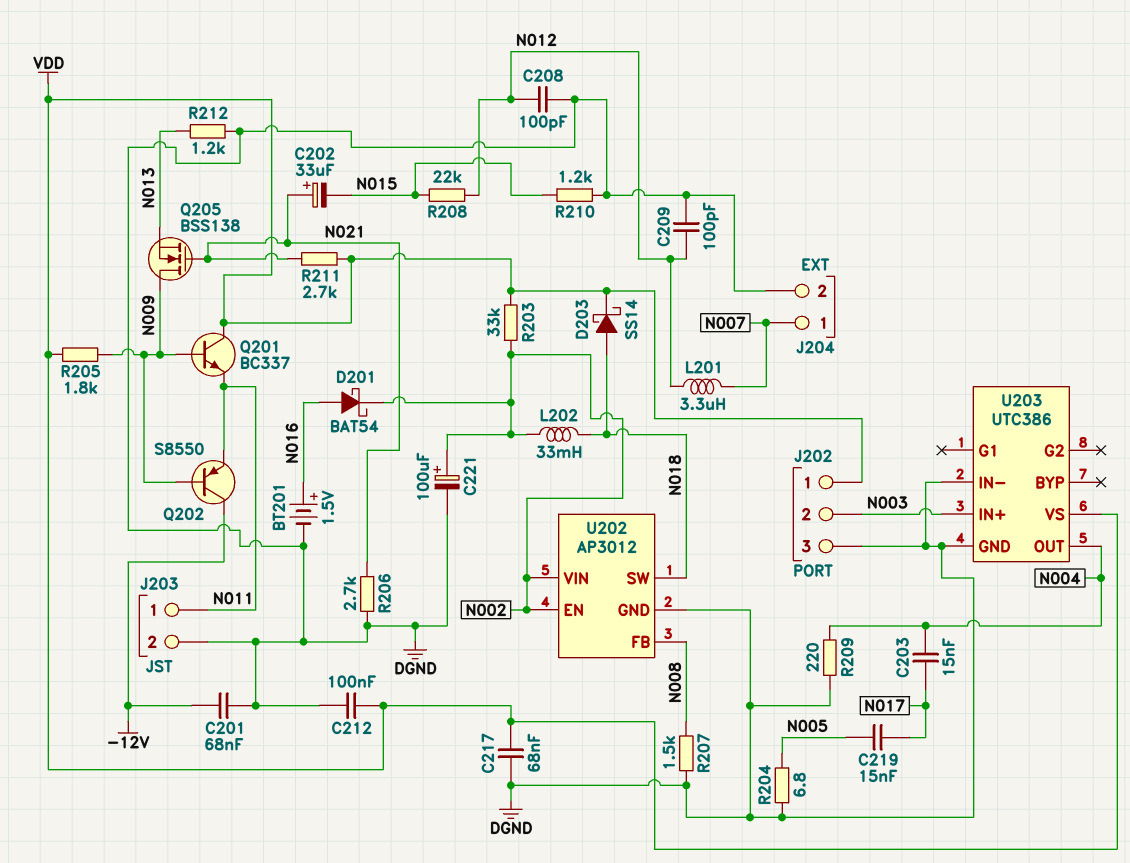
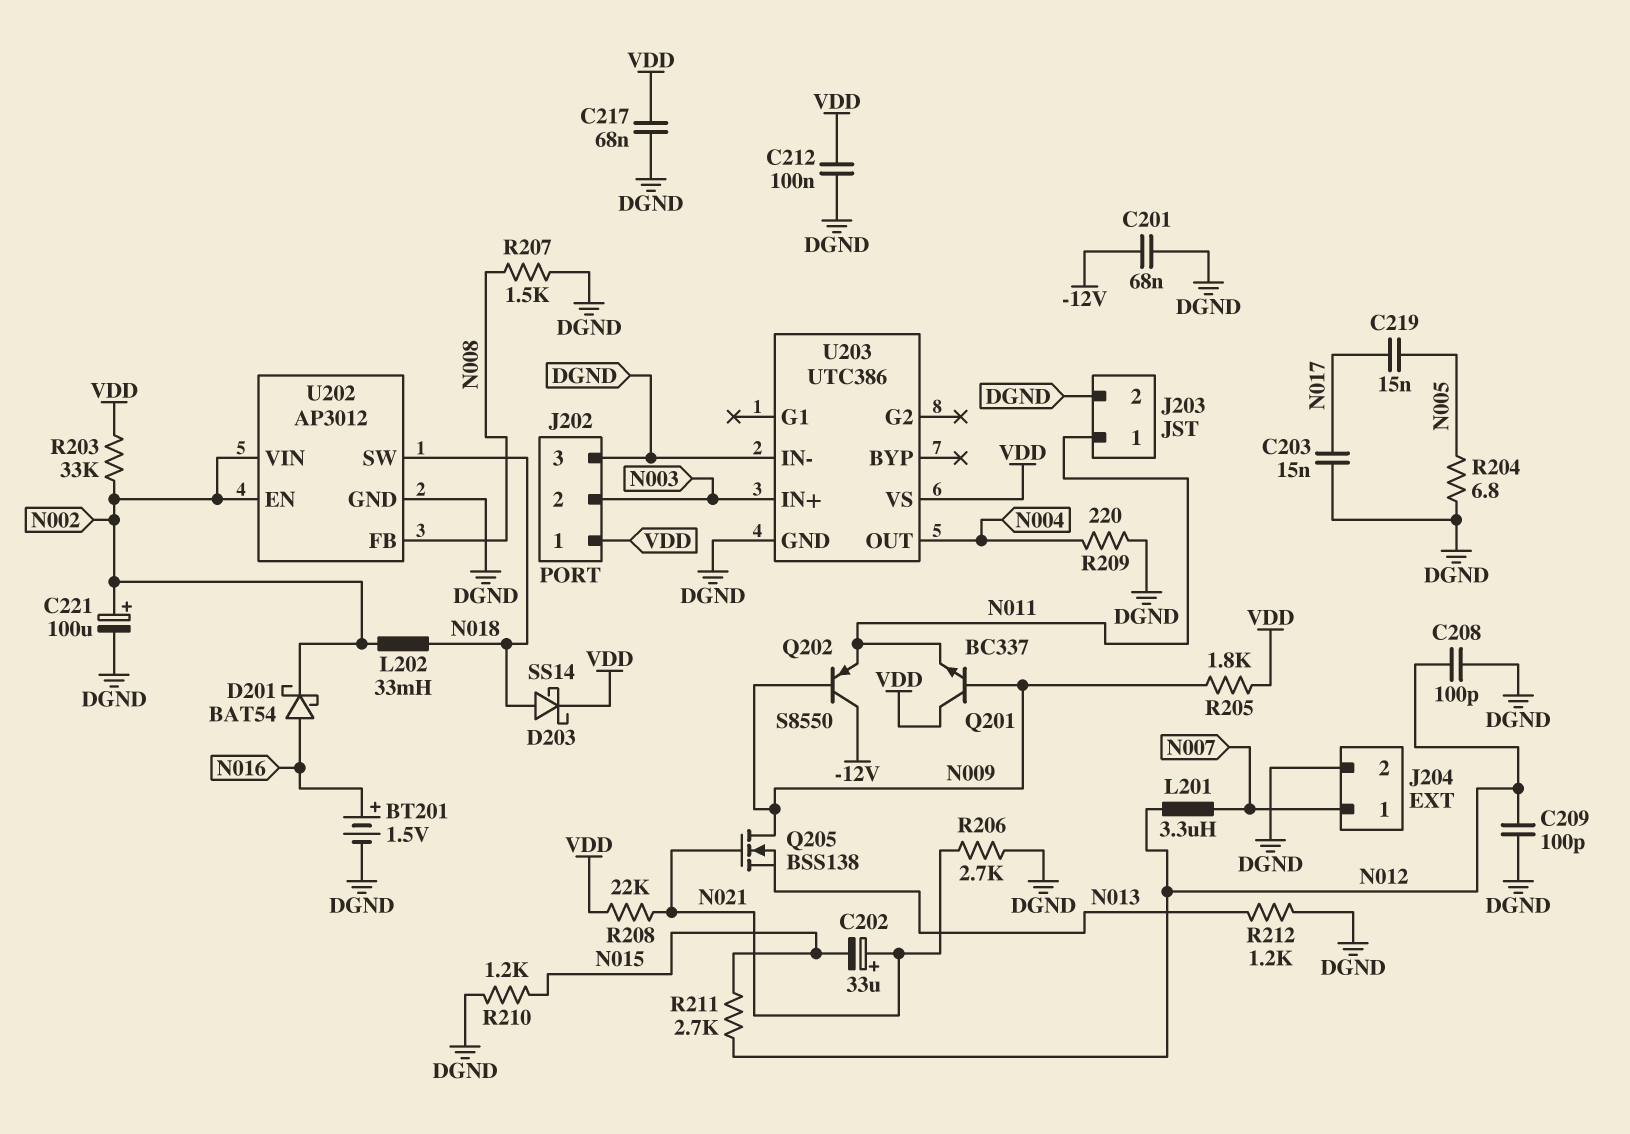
C203: 15nF (N004, N017) -> 15nF (DGND, N017)
R208: 22k (N012, N015) -> 22k (N021, VDD)
R211: 2.7k (N021, VDD) -> 2.7k (N012, N015)

